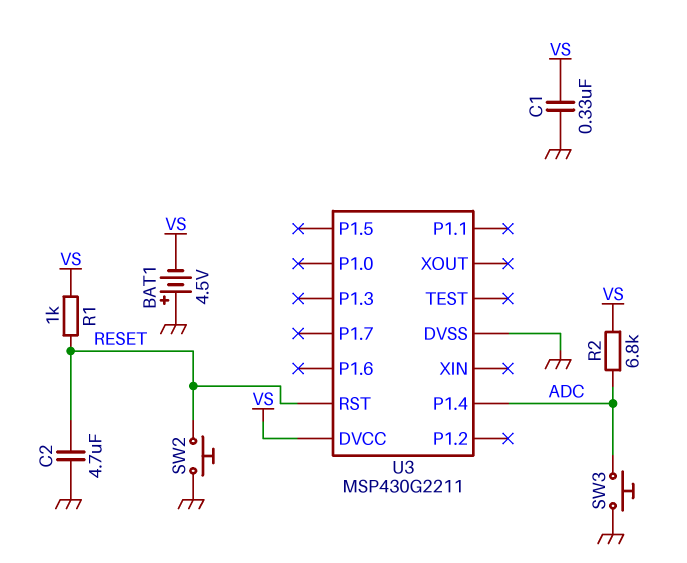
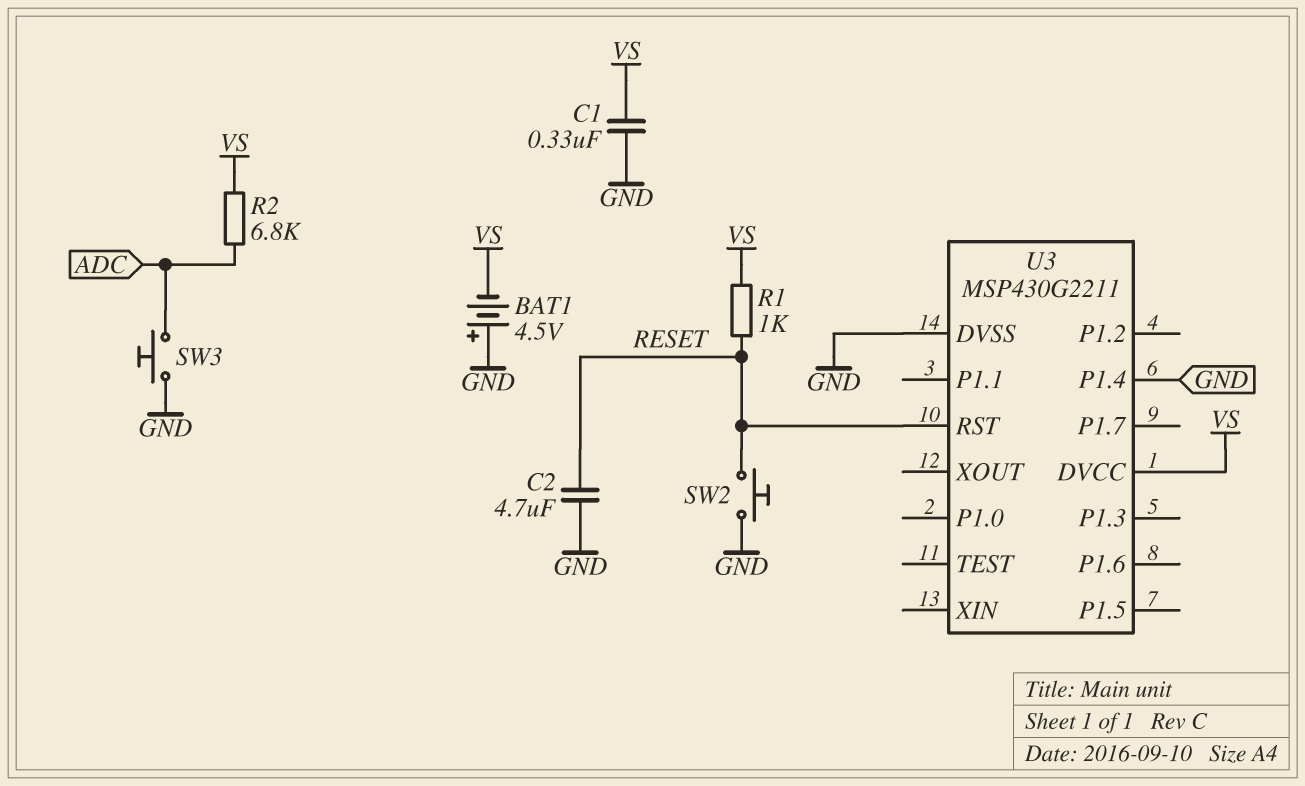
U3 pin P1.4: ADC -> GND

